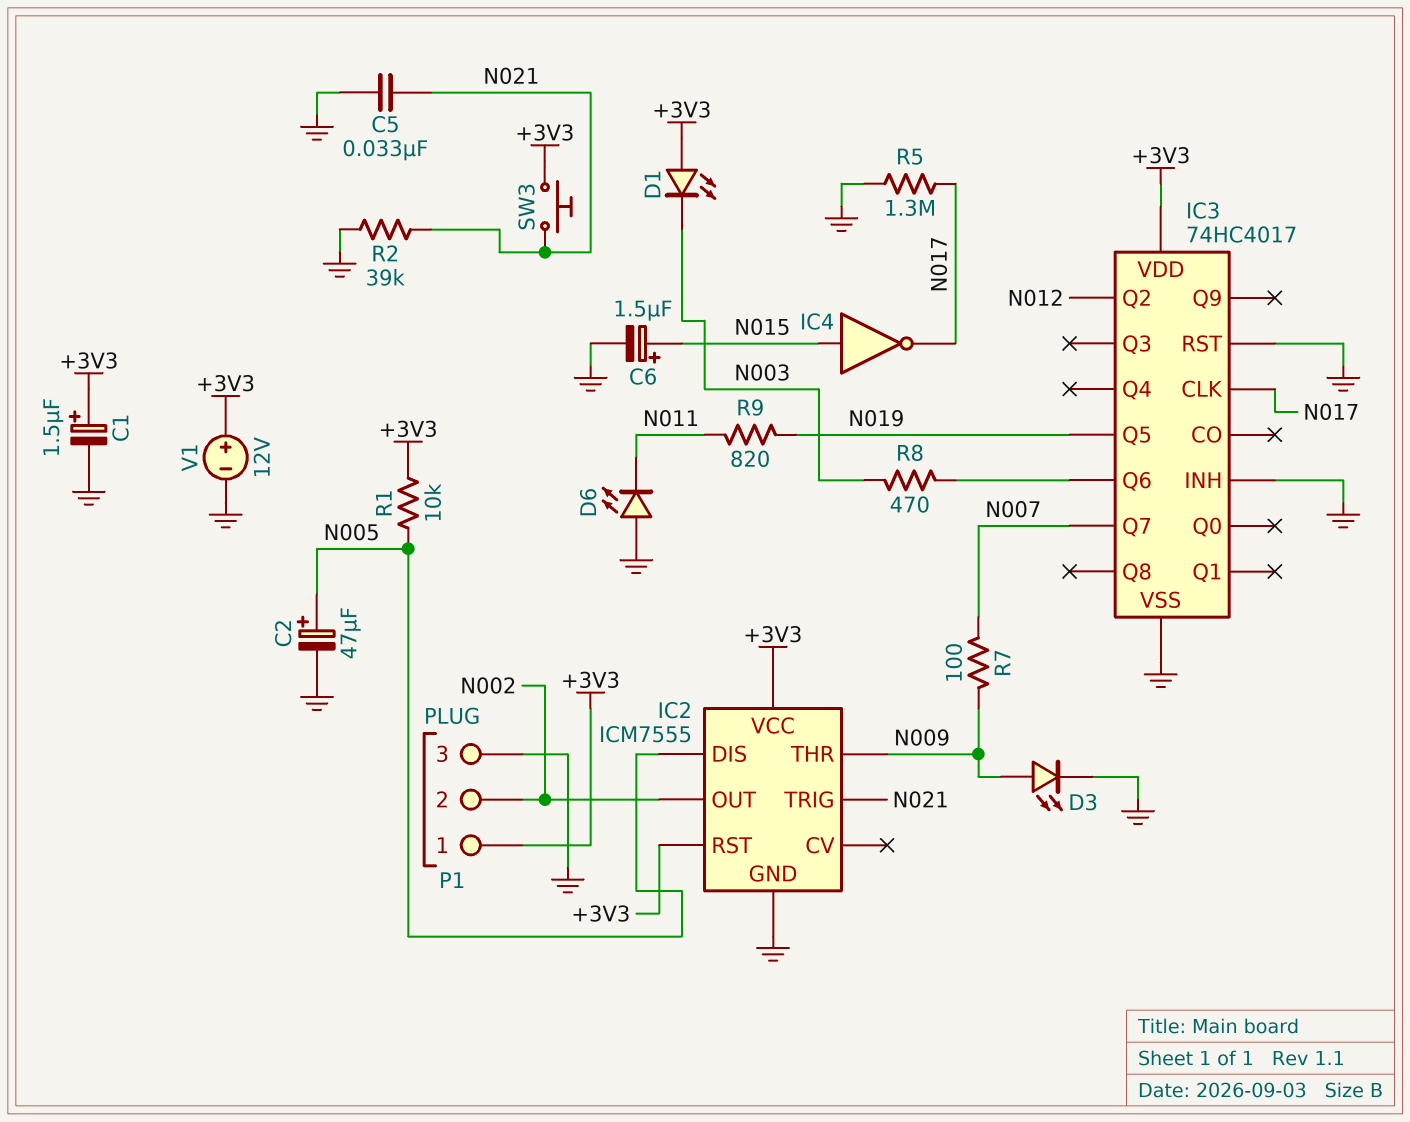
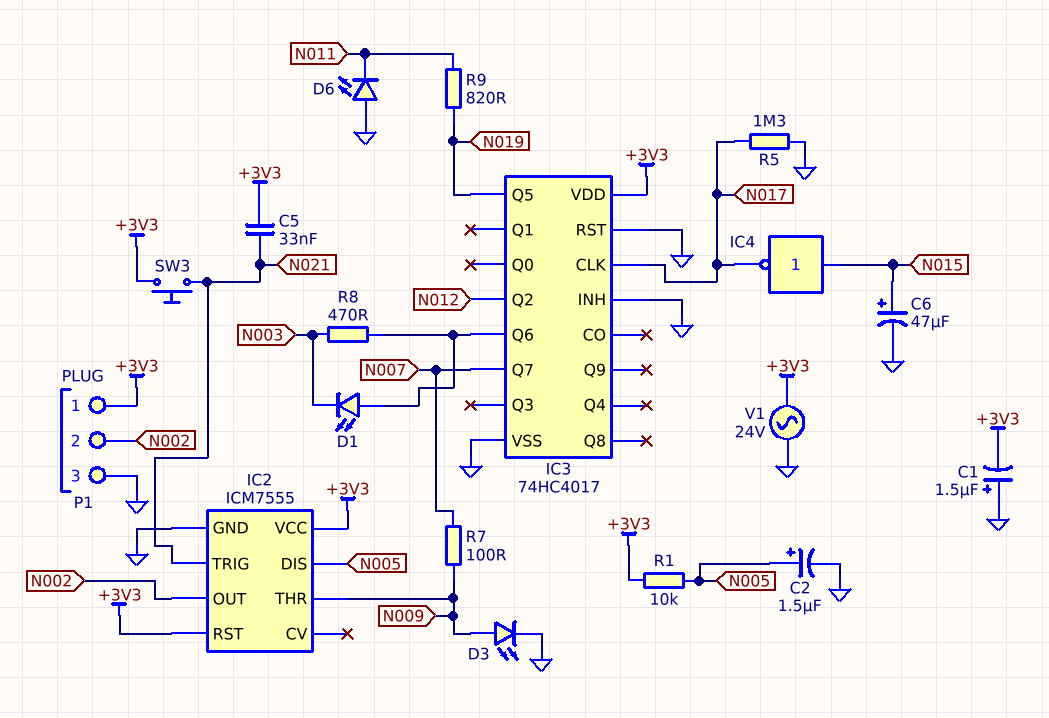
C1: 1.5uF (plus +3V3, minus GND) -> 1.5uF (plus GND, minus +3V3)
C2: 47uF (plus N005, minus GND) -> 1.5uF (plus N005, minus GND)
C5: 33nF (GND, N021) -> 33nF (+3V3, N021)
C6: 1.5uF (plus N015, minus GND) -> 47uF (plus N015, minus GND)
D1: LED (A +3V3, K N003) -> LED (A IC3/Q6, K N003)
R2: 39k (GND, N021) -> none
V1: 12V (plus +3V3, minus GND) -> AC 24V (+3V3, GND)

